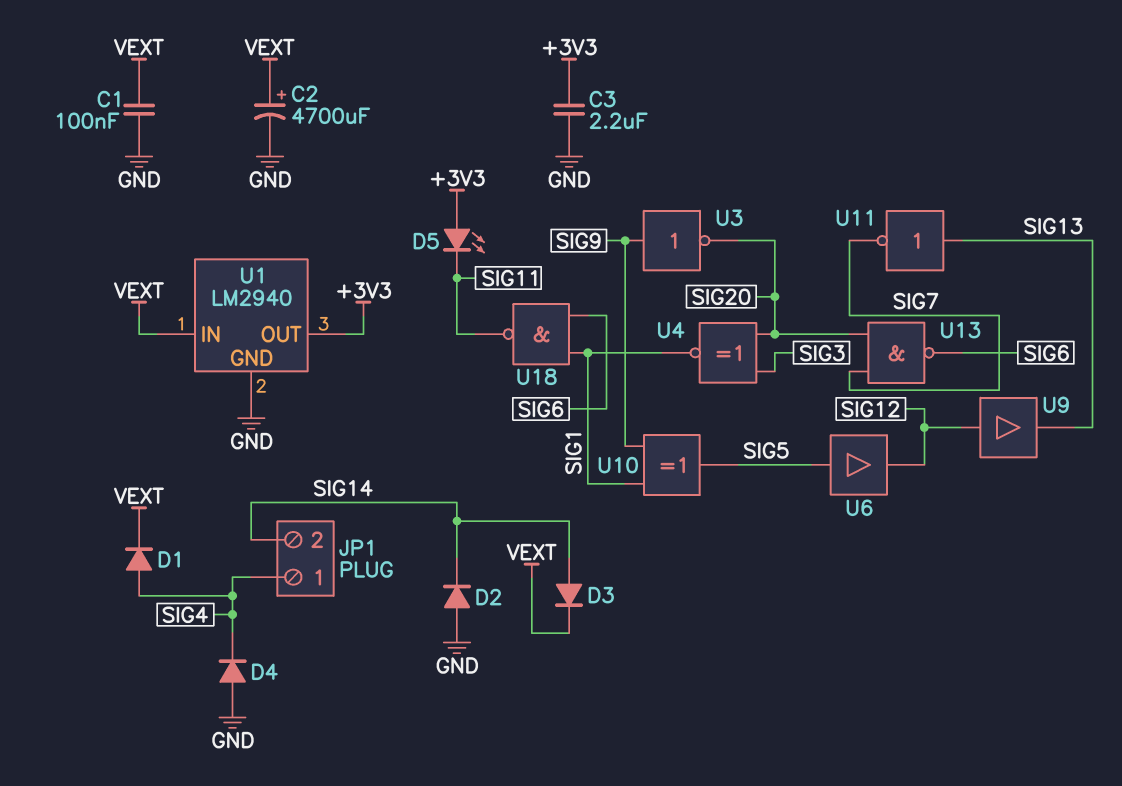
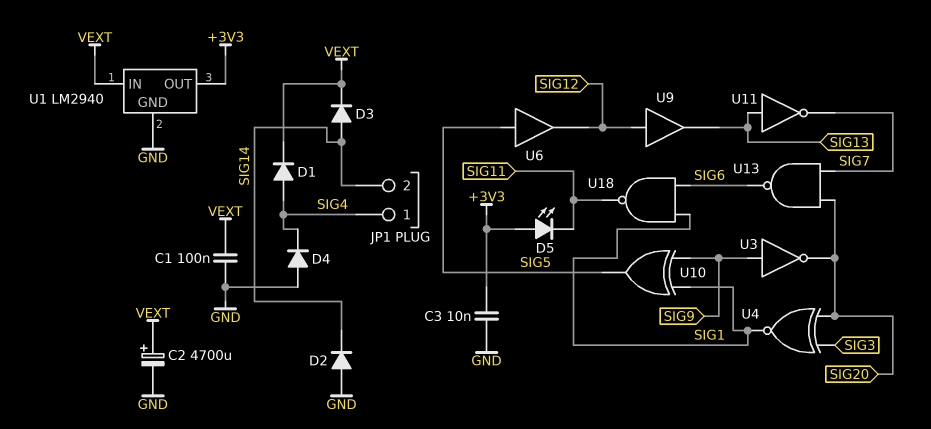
C3: 2.2uF (+3V3, GND) -> 10nF (+3V3, GND)

